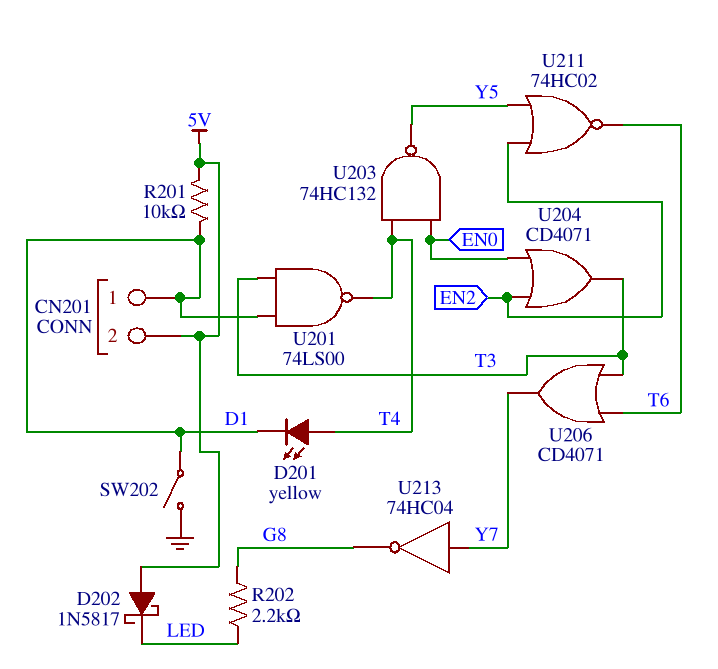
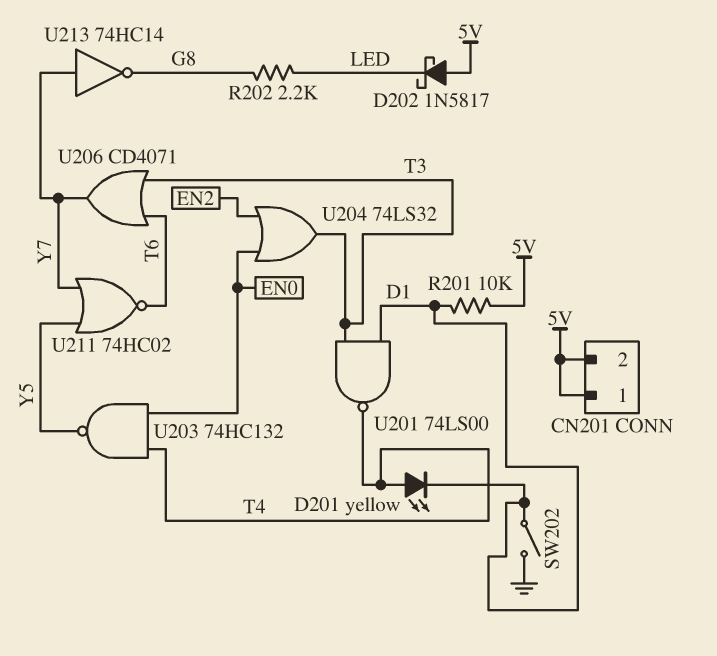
CN201 pin 1: D1 -> 5V
U204: OR CD4071 (in EN0, in EN2, out T3) -> OR 74LS32 (in EN0, in EN2, out T3)
U211: NOR 74HC02 (in EN2, in Y5, out T6) -> NOR 74HC02 (in Y5, in Y7, out T6)
U213: NOT 74HC04 (in Y7, out G8) -> NOT 74HC14 (in Y7, out G8)

